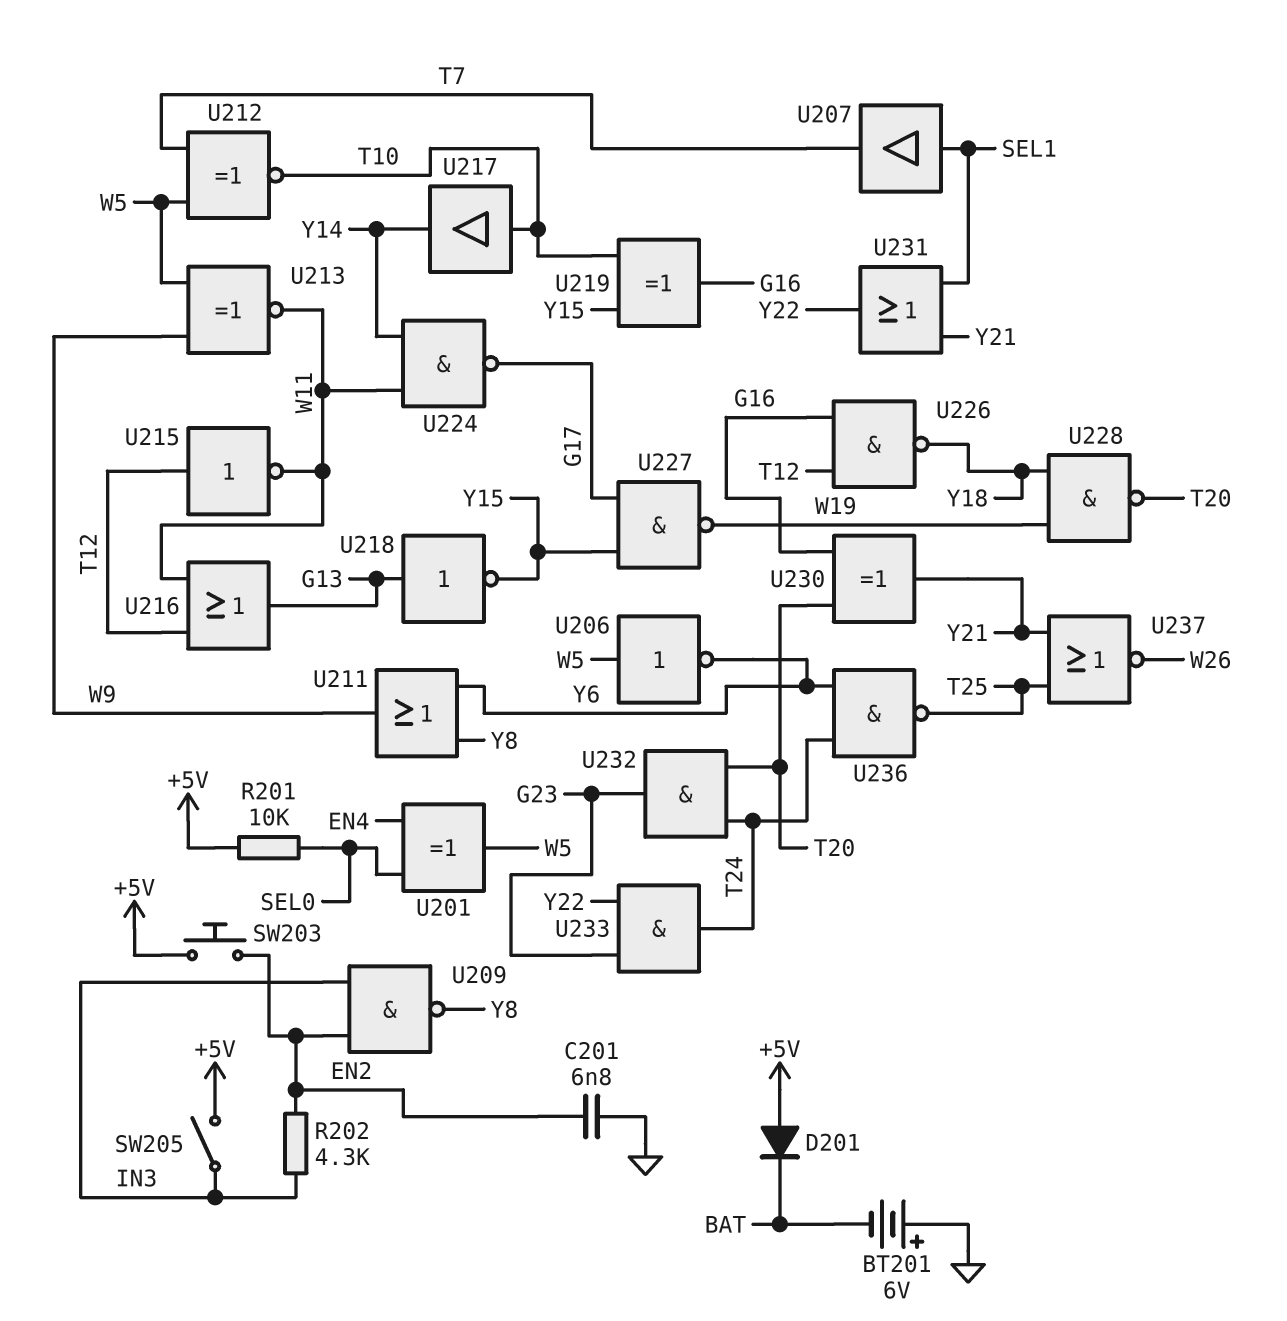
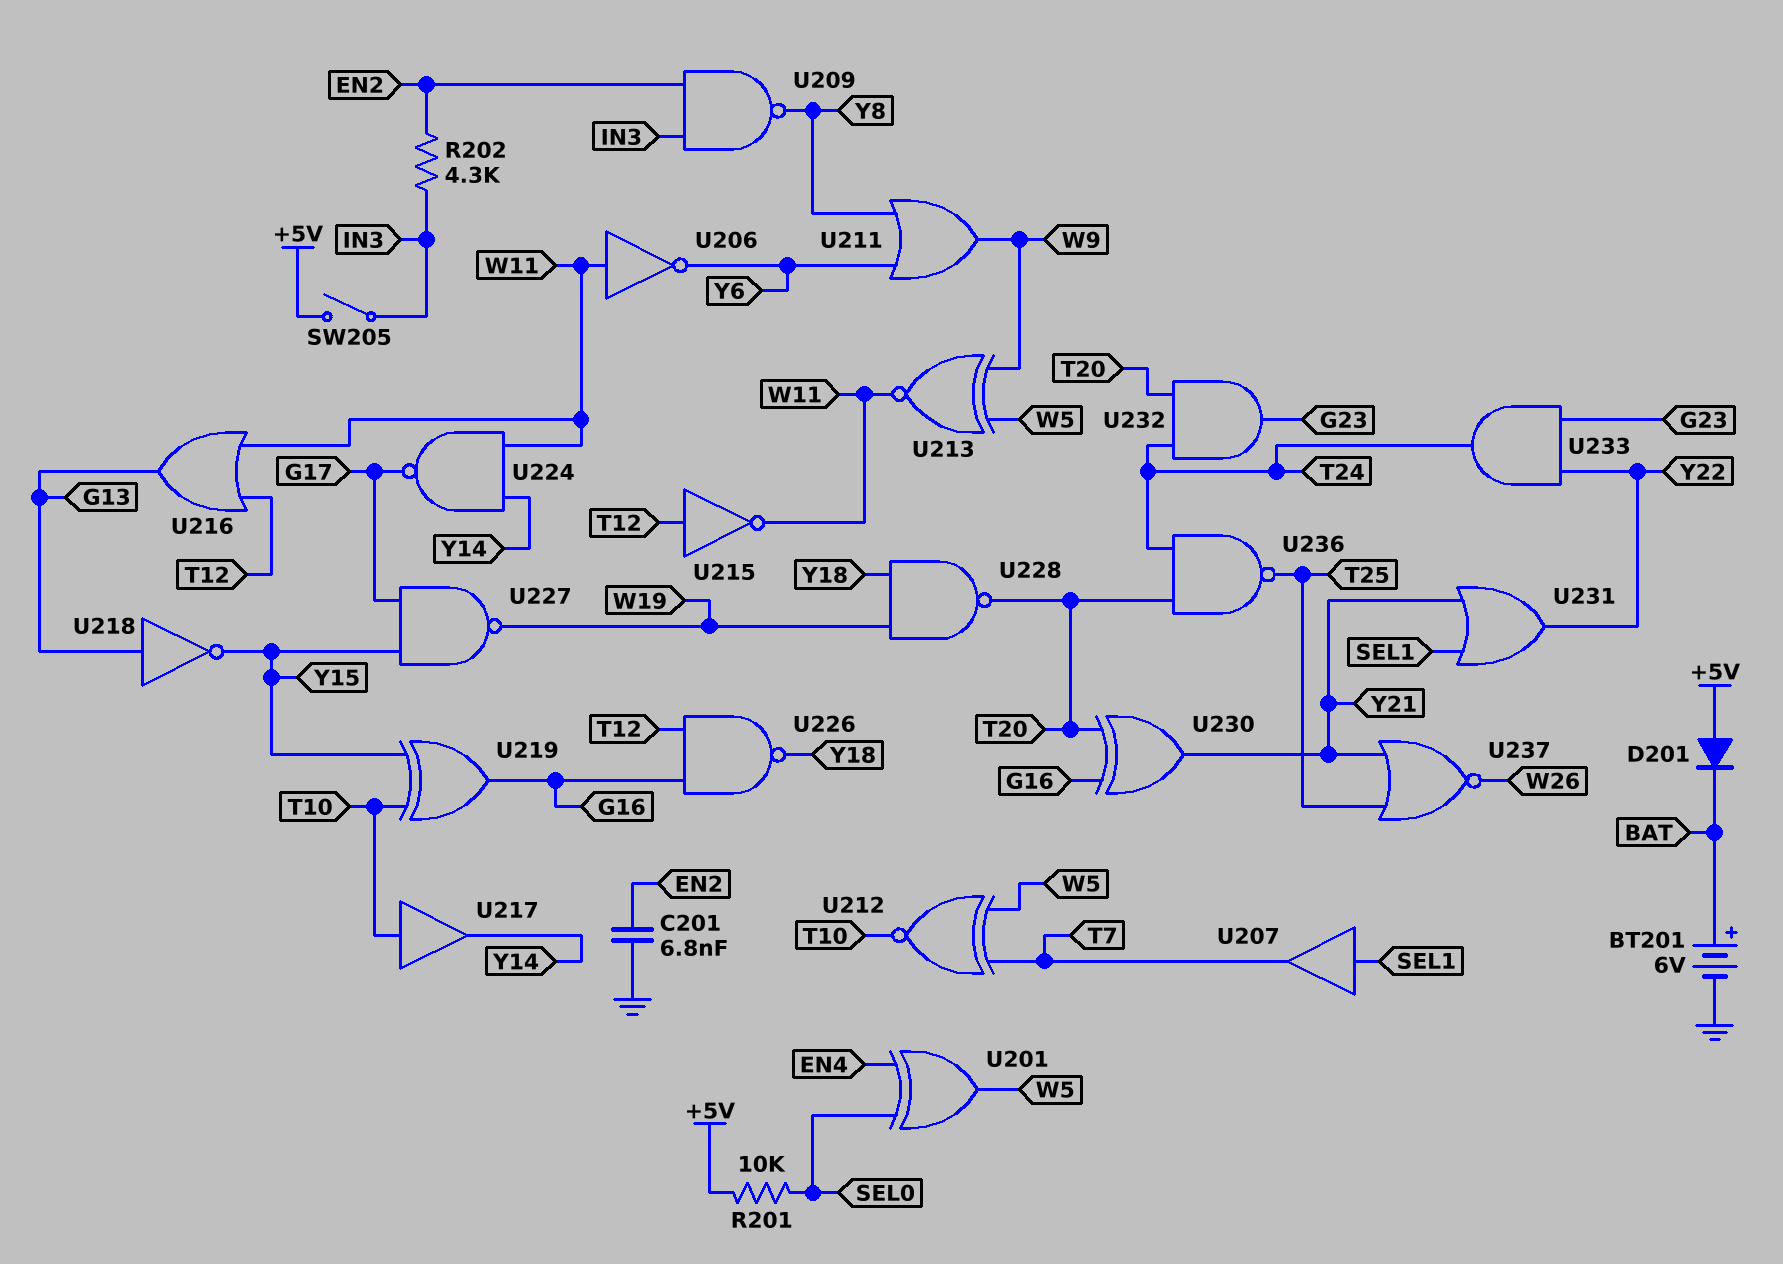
BT201: 6V (plus GND, minus BAT) -> 6V (plus BAT, minus GND)
SW203: button (+5V, EN2) -> none
U206: NOT (in W5, out Y6) -> NOT (in W11, out Y6)
U236: NAND (in T24, in Y6, out T25) -> NAND (in T20, in T24, out T25)

